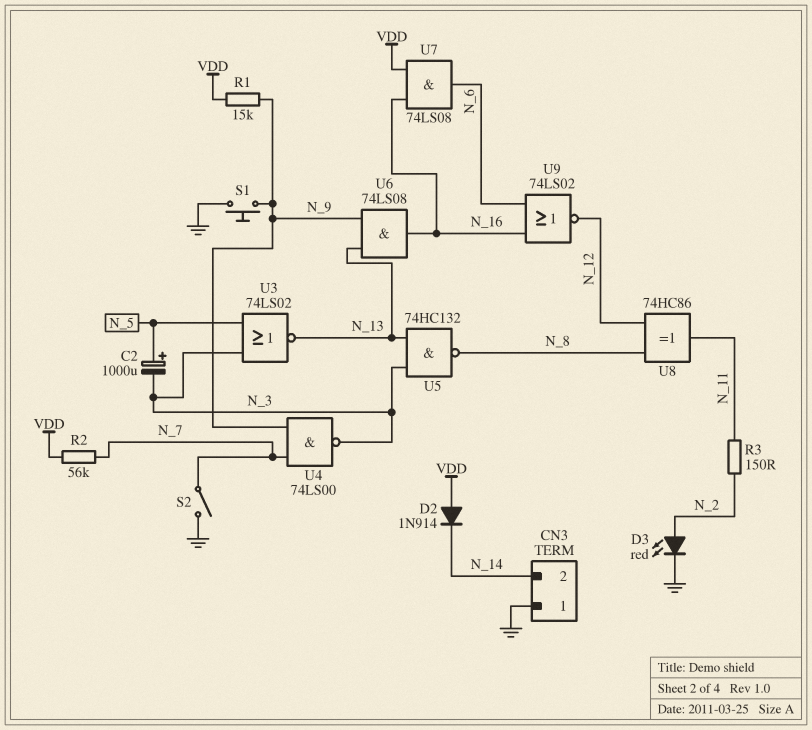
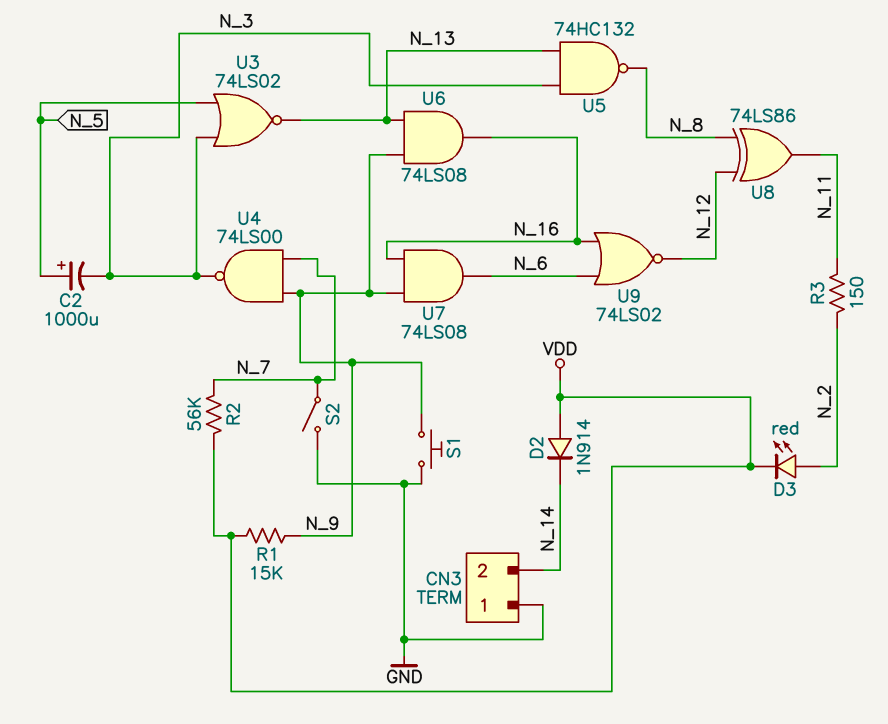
D3: LED red (A N_2, K GND) -> LED red (A N_2, K VDD)
U7: AND 74LS08 (in N_16, in VDD, out N_6) -> AND 74LS08 (in N_9, in N_16, out N_6)
U8: XOR 74HC86 (in N_8, in N_12, out N_11) -> XOR 74LS86 (in N_8, in N_12, out N_11)

